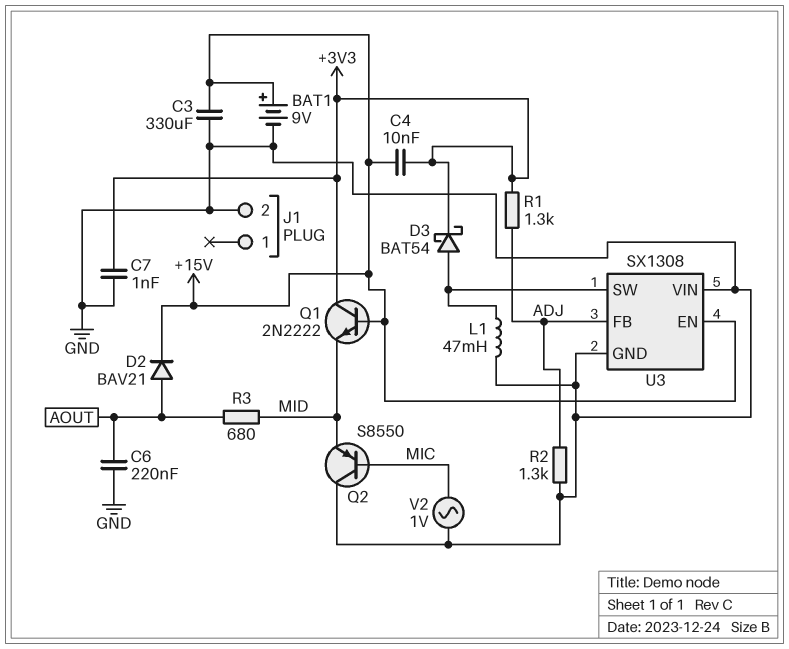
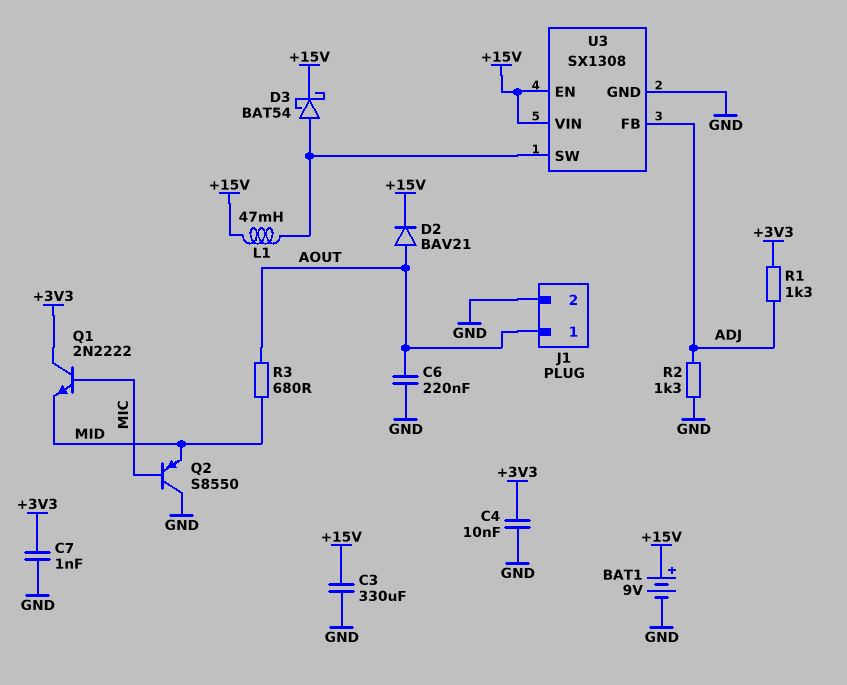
C4: 10nF (+3V3, +15V) -> 10nF (+3V3, GND)
D3: schottky BAT54 (A U3/SW, K +3V3) -> schottky BAT54 (A U3/SW, K +15V)
J1 pin 1: none -> AOUT
L1: 47mH (GND, U3/SW) -> 47mH (+15V, U3/SW)
Q1: NPN 2N2222 (B +15V, C +3V3, E MID) -> NPN 2N2222 (B MIC, C +3V3, E MID)
U3 pin VIN: GND -> +15V
V2: AC 1V (GND, MIC) -> none

